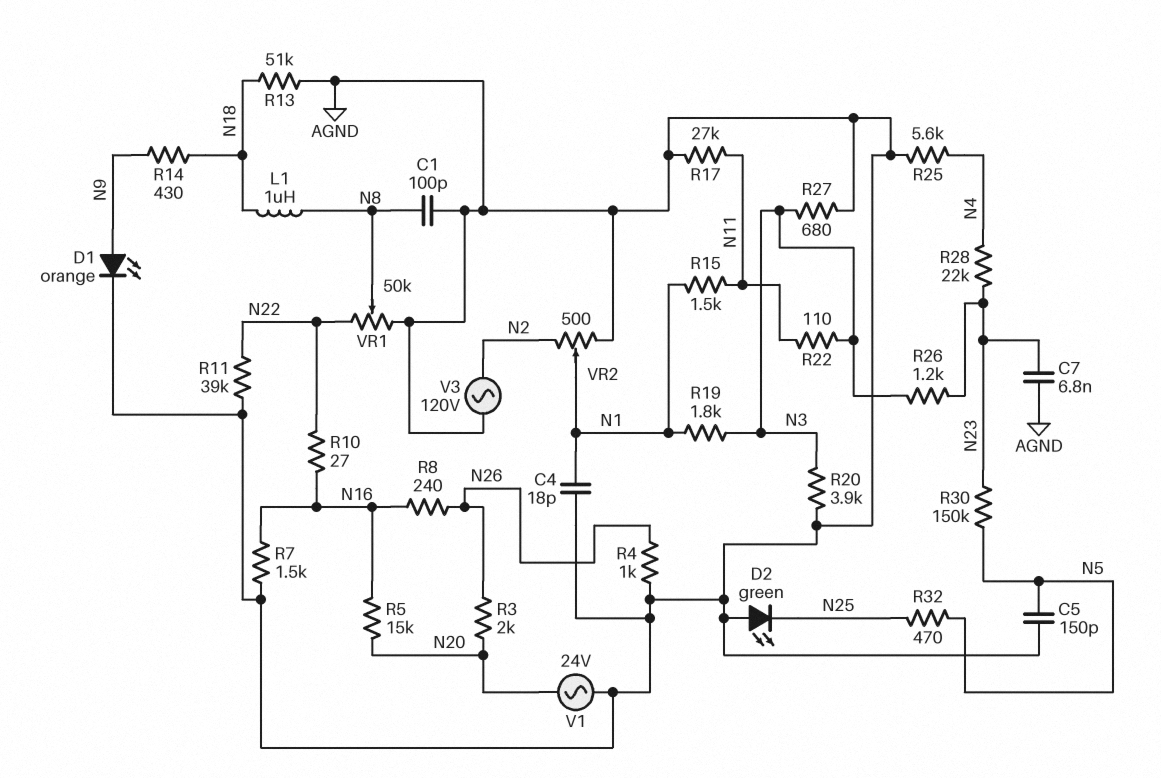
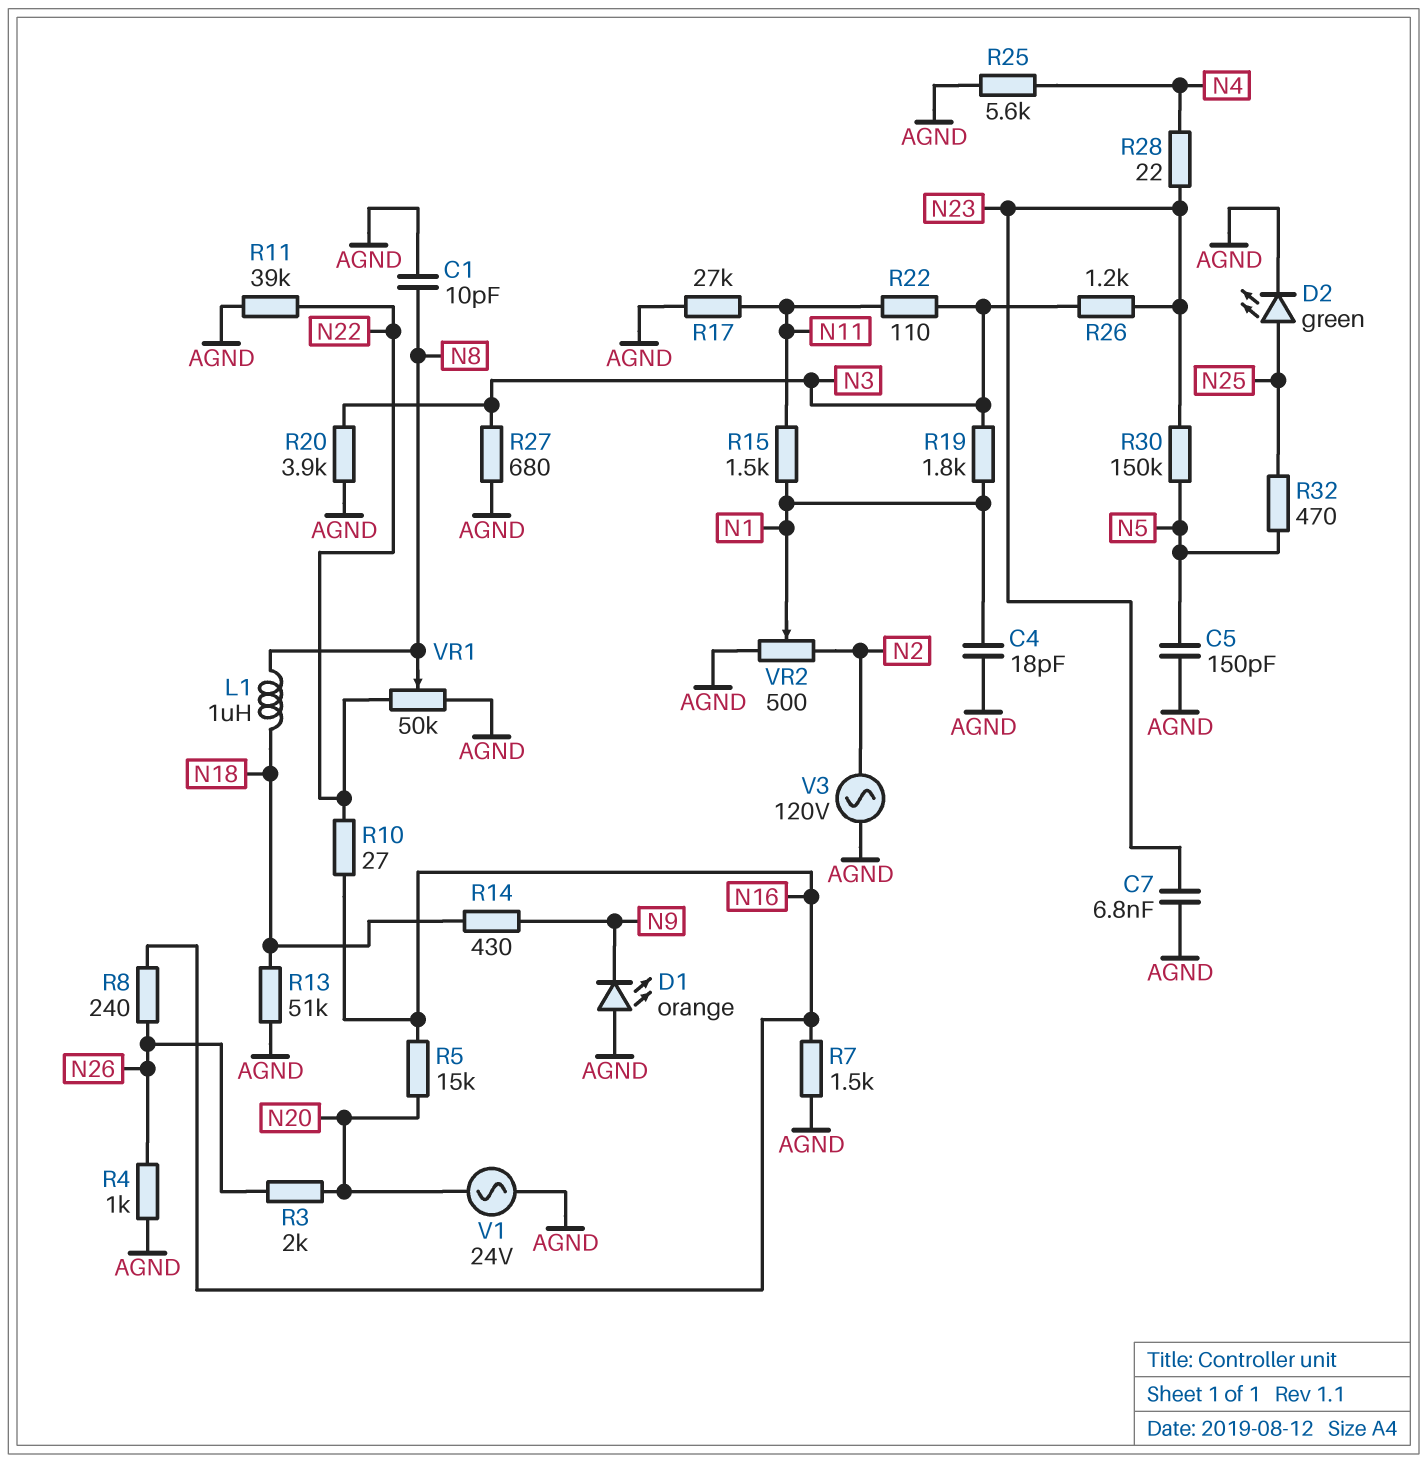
C1: 100pF (AGND, N8) -> 10pF (AGND, N8)
D1: LED orange (A N9, K AGND) -> LED orange (A AGND, K N9)
D2: LED green (A AGND, K N25) -> LED green (A N25, K AGND)
R28: 22k (N4, N23) -> 22 (N4, N23)

